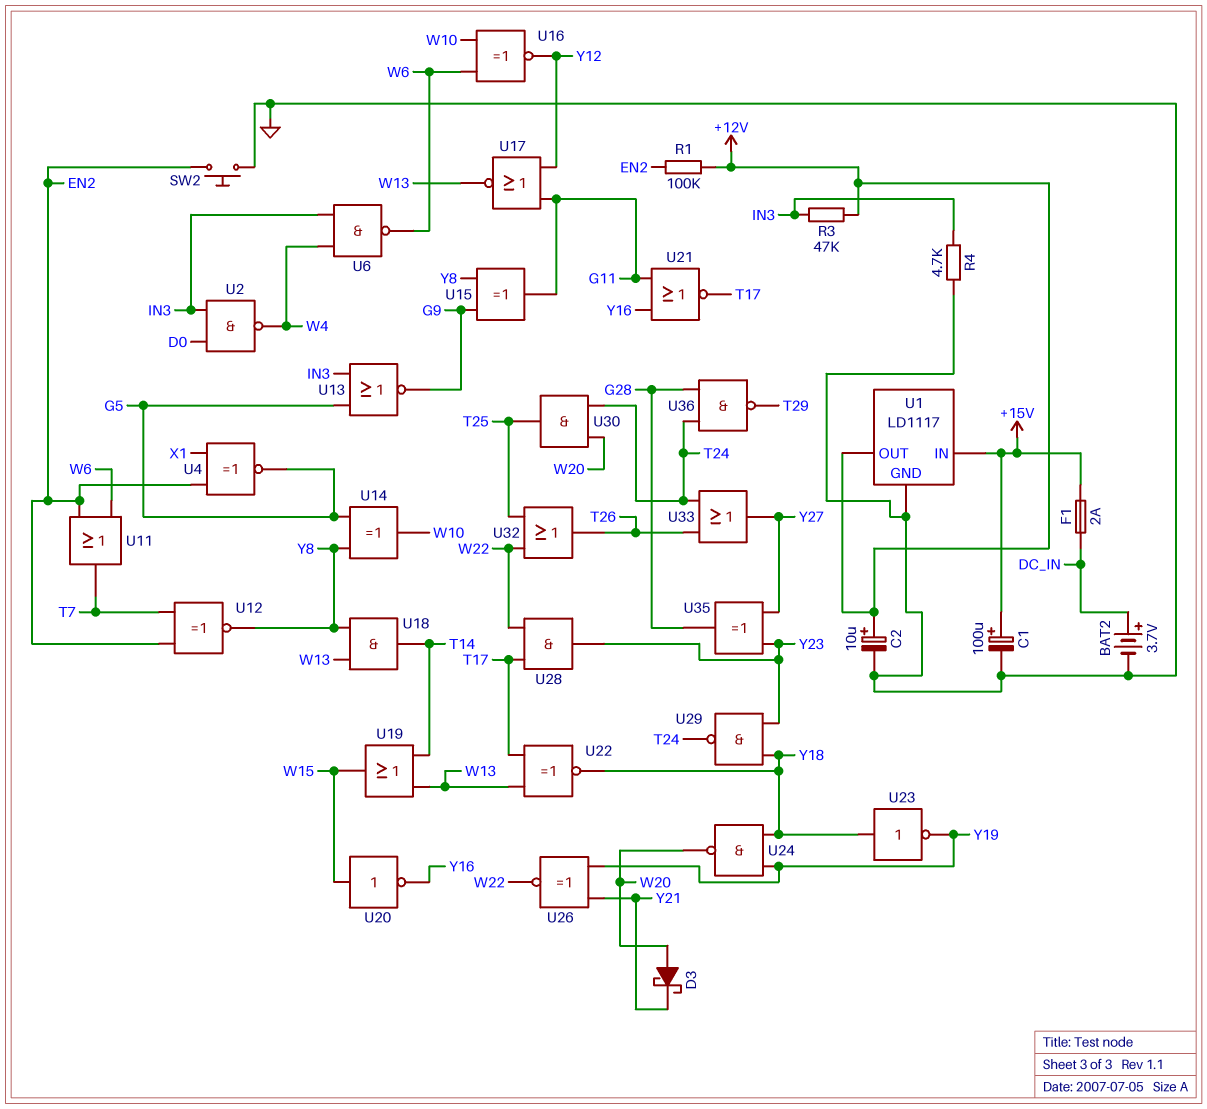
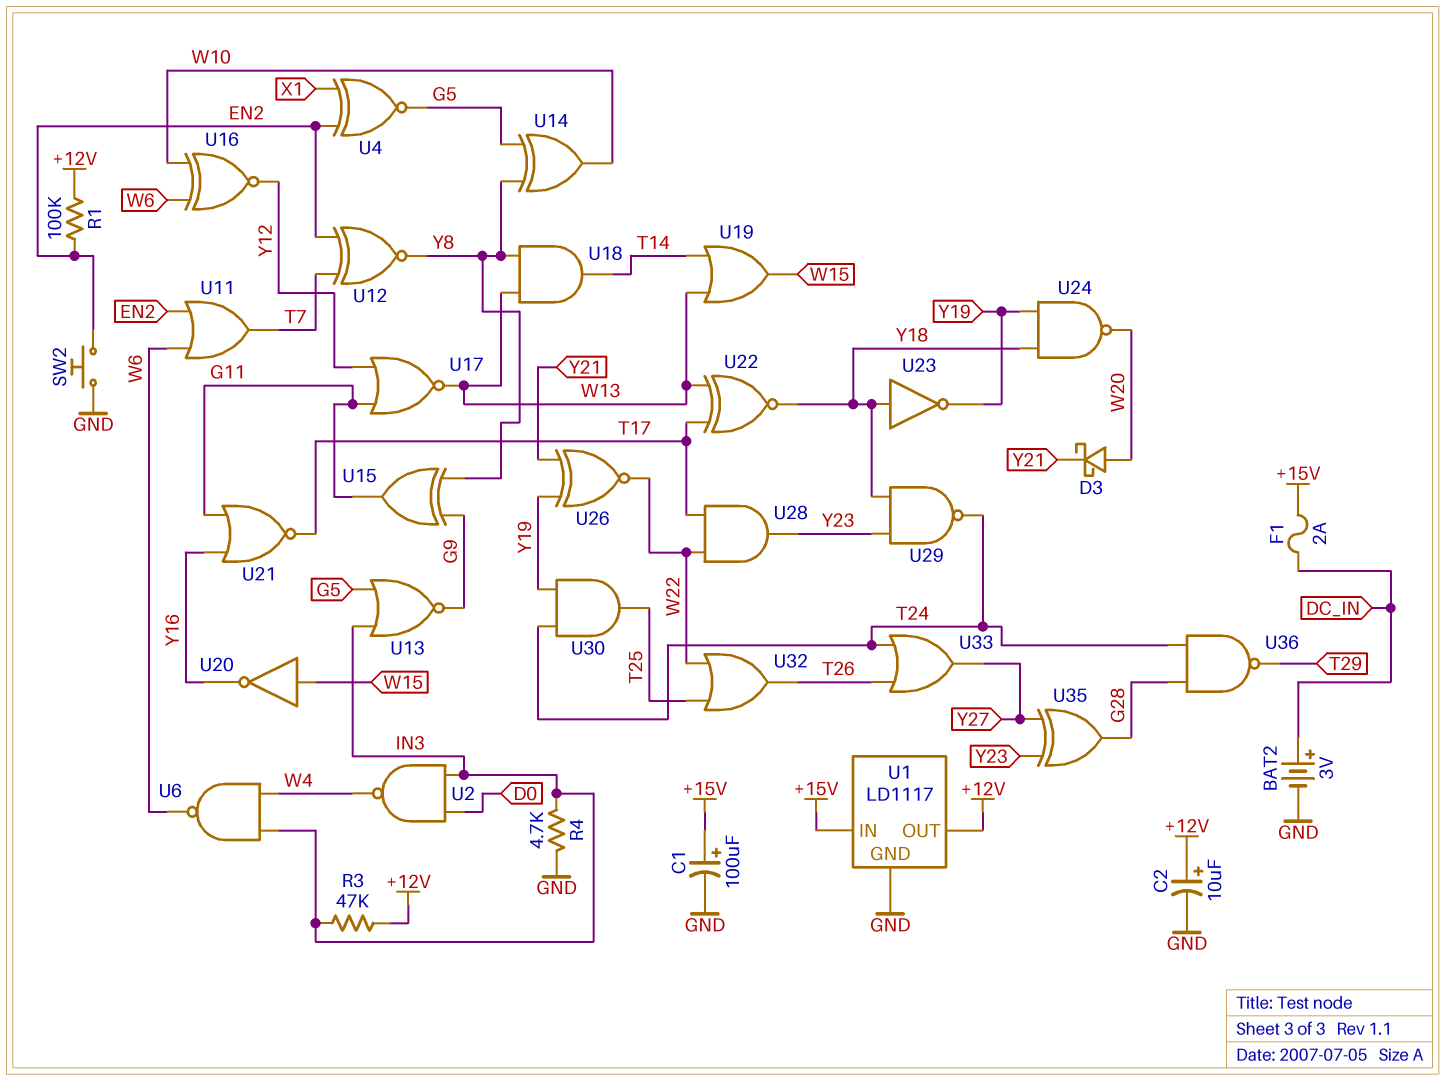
BAT2: 3.7V (plus DC_IN, minus GND) -> 3V (plus DC_IN, minus GND)
U30: AND (in T24, in W20, out T25) -> AND (in T24, in Y19, out T25)

